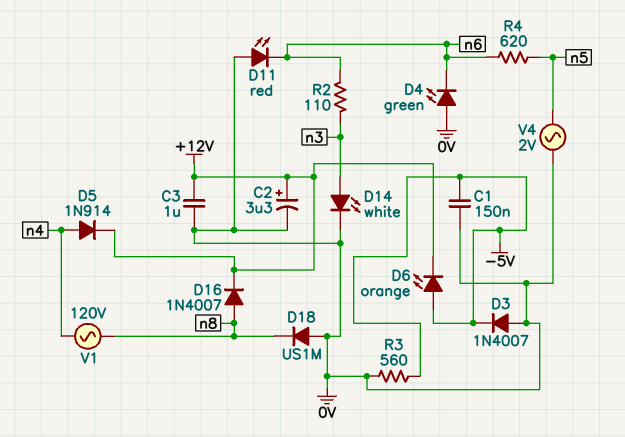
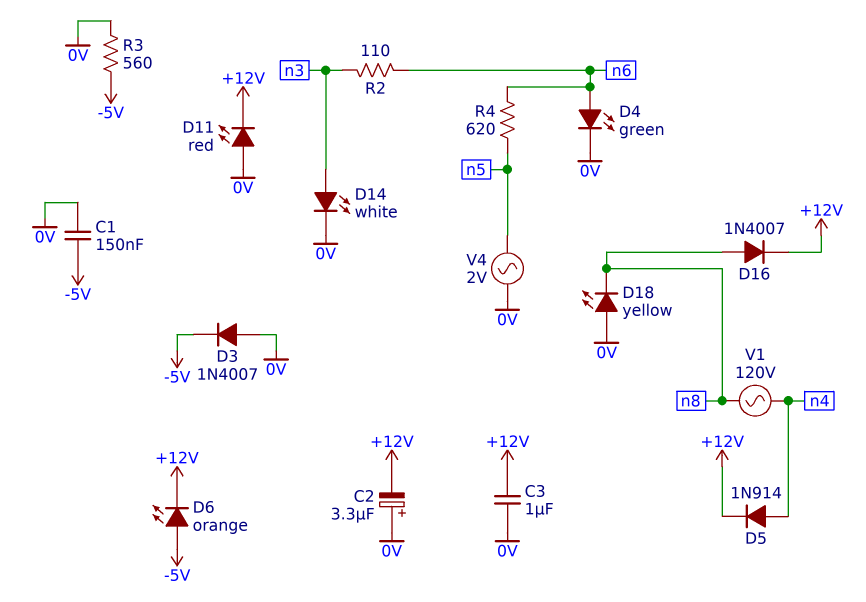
C2: 3.3uF (plus +12V, minus 0V) -> 3.3uF (plus 0V, minus +12V)
D4: LED green (A 0V, K n6) -> LED green (A n6, K 0V)
D11: LED red (A 0V, K n6) -> LED red (A 0V, K +12V)
D18: diode US1M (A 0V, K n8) -> LED yellow (A 0V, K n8)

